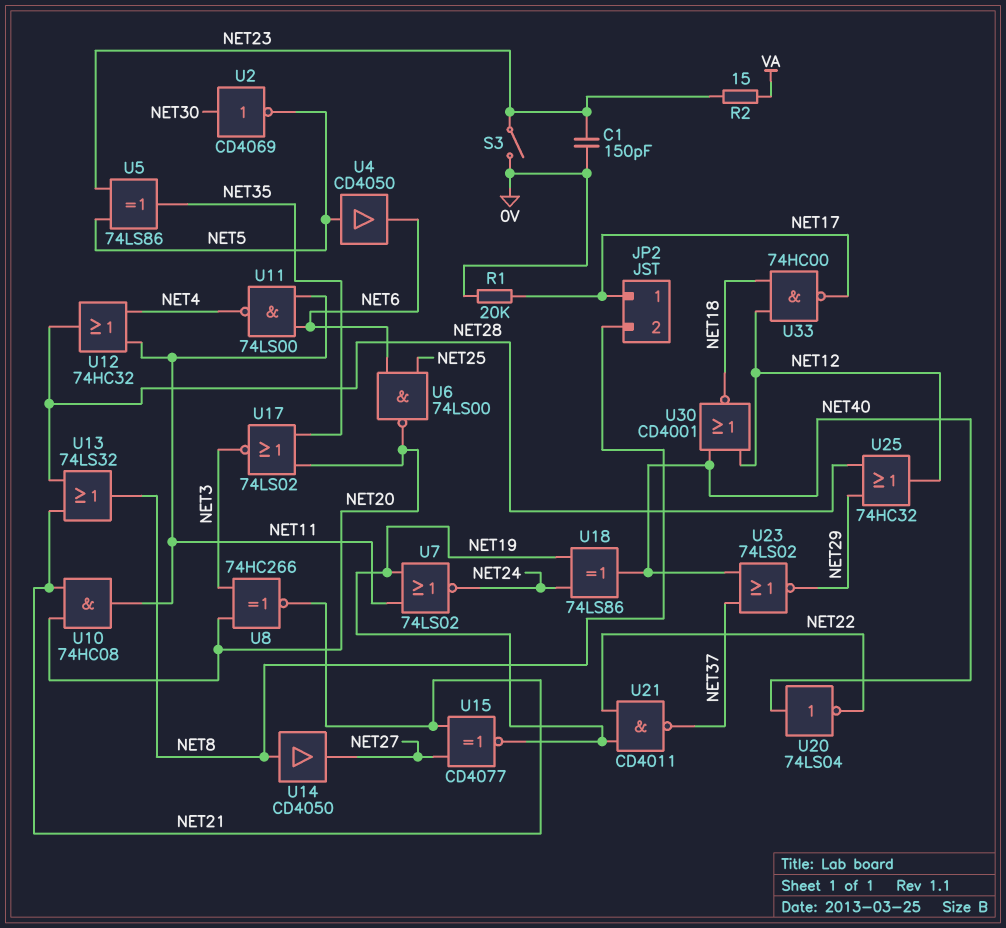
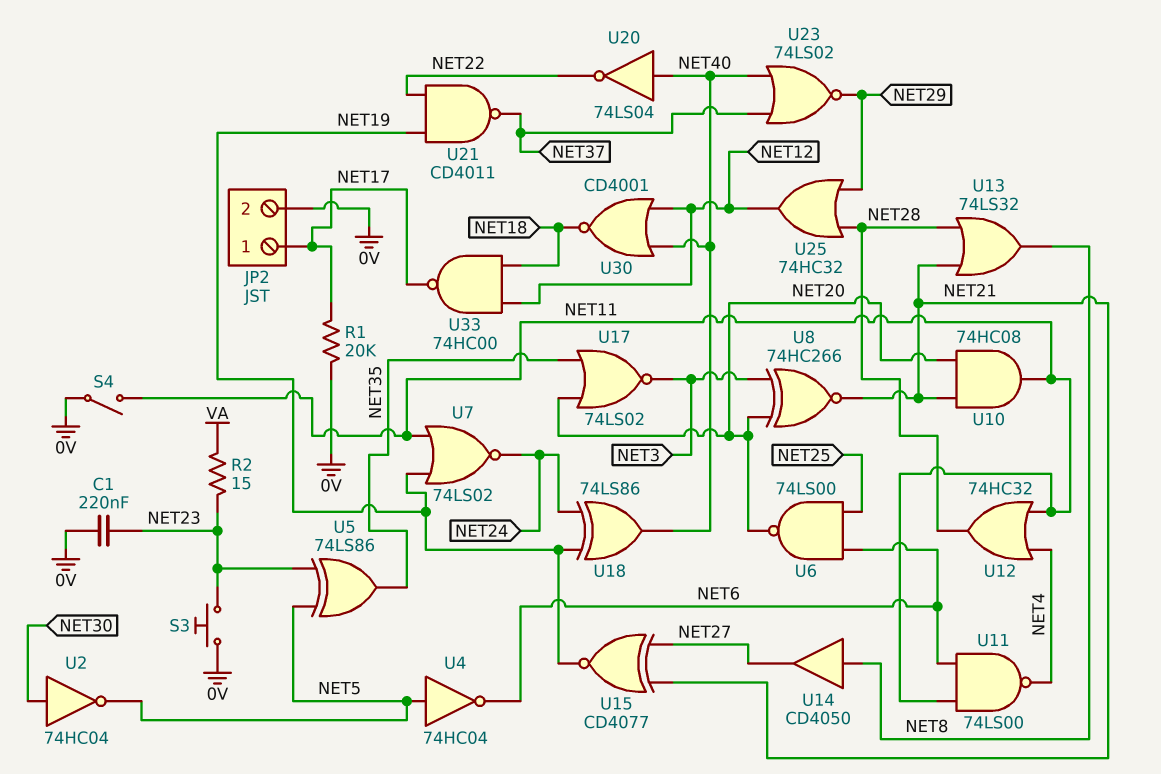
C1: 150pF (0V, NET23) -> 220nF (0V, NET23)
JP2 pin 2: NET8 -> 0V
S3: switch (0V, NET23) -> button (0V, NET23)
S4: none -> switch (0V, NET11)
U2: NOT CD4069 (in NET30, out NET5) -> NOT 74HC04 (in NET30, out NET5)
U4: buffer CD4050 (in NET5, out NET6) -> NOT 74HC04 (in NET5, out NET6)

